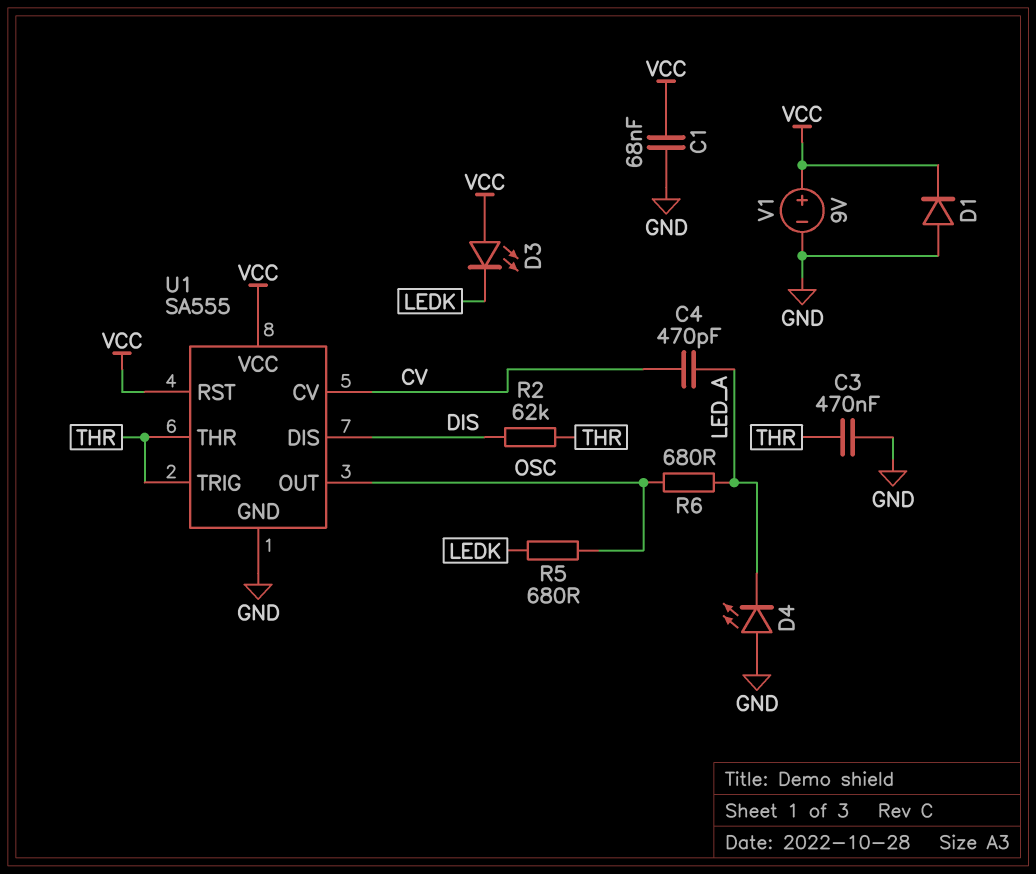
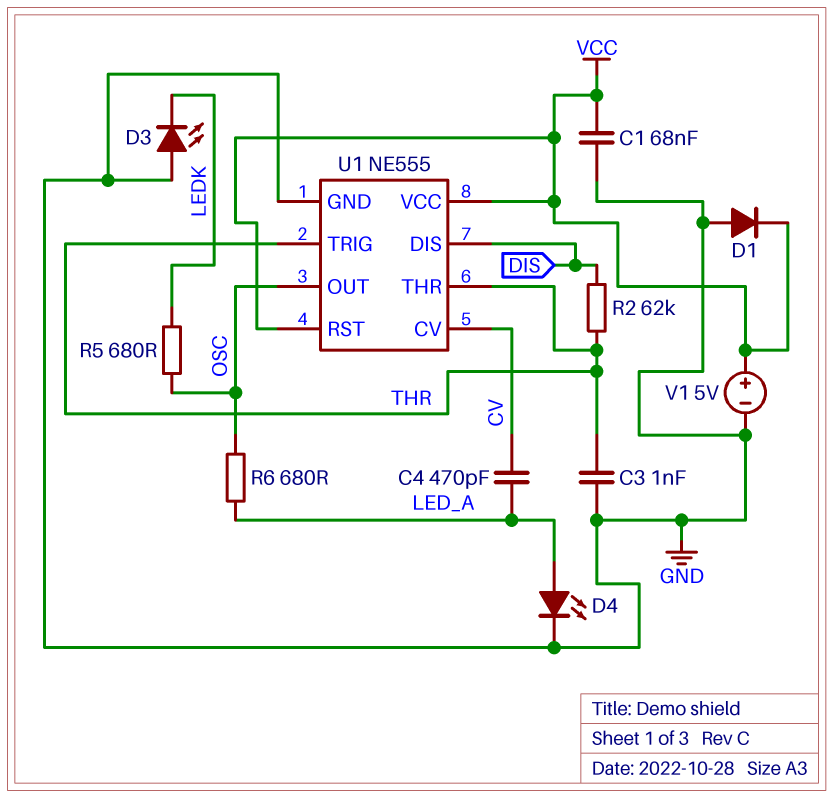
C3: 470nF (GND, THR) -> 1nF (GND, THR)
D3: LED (A VCC, K LEDK) -> LED (A GND, K LEDK)
D4: LED (A GND, K LED_A) -> LED (A LED_A, K GND)
U1: SA555 -> NE555
V1: 9V (plus VCC, minus GND) -> 5V (plus VCC, minus GND)

